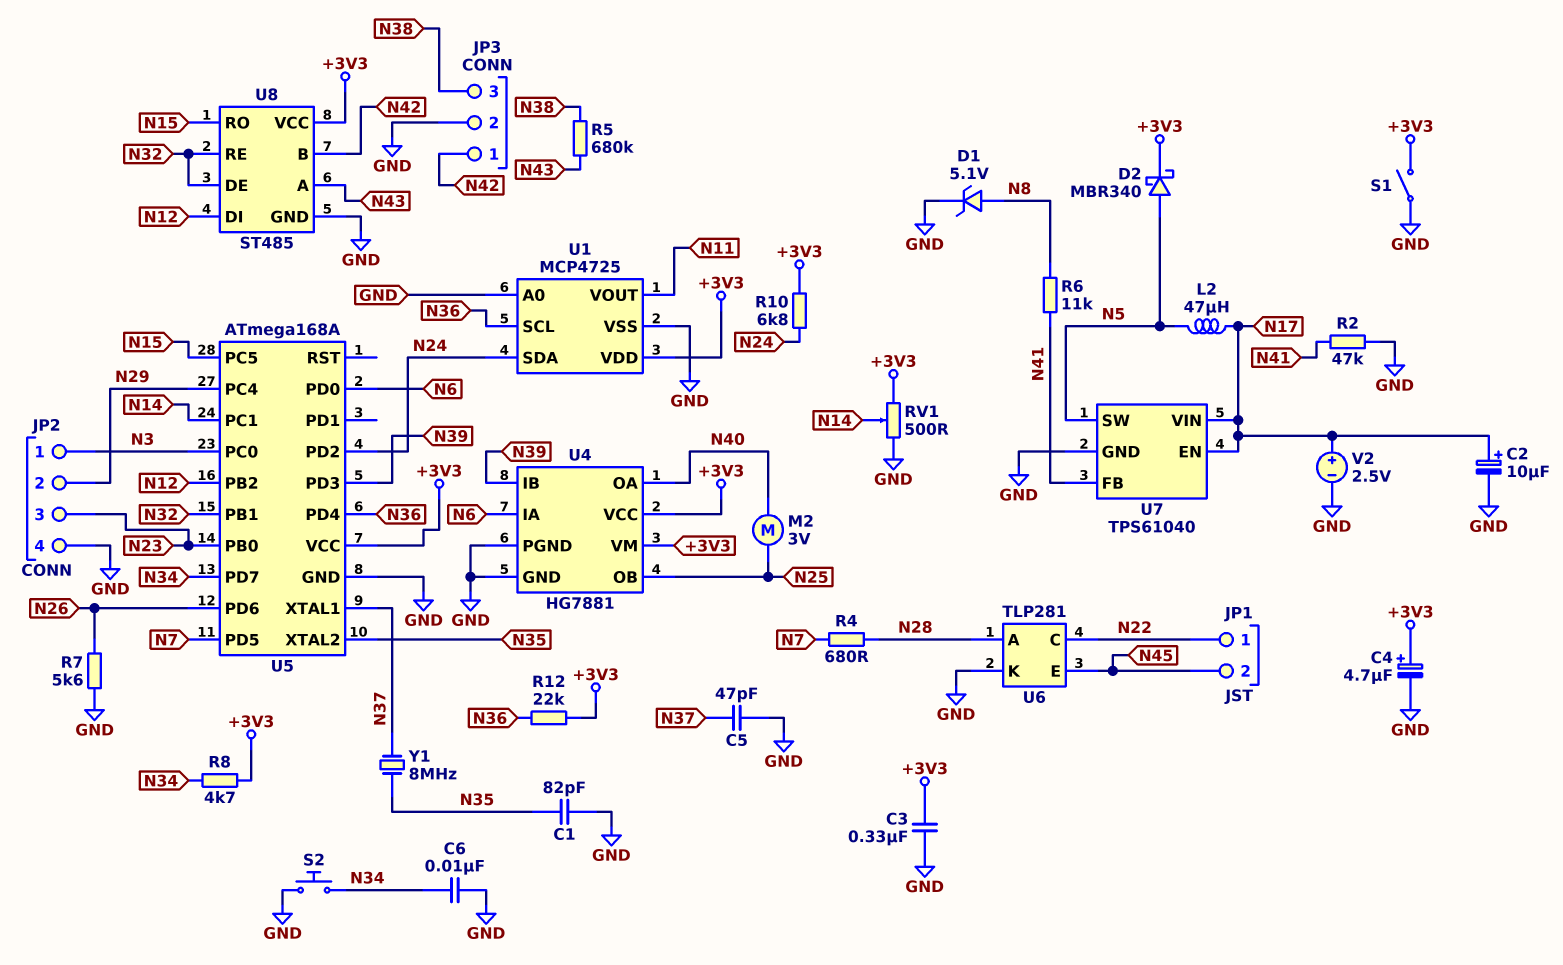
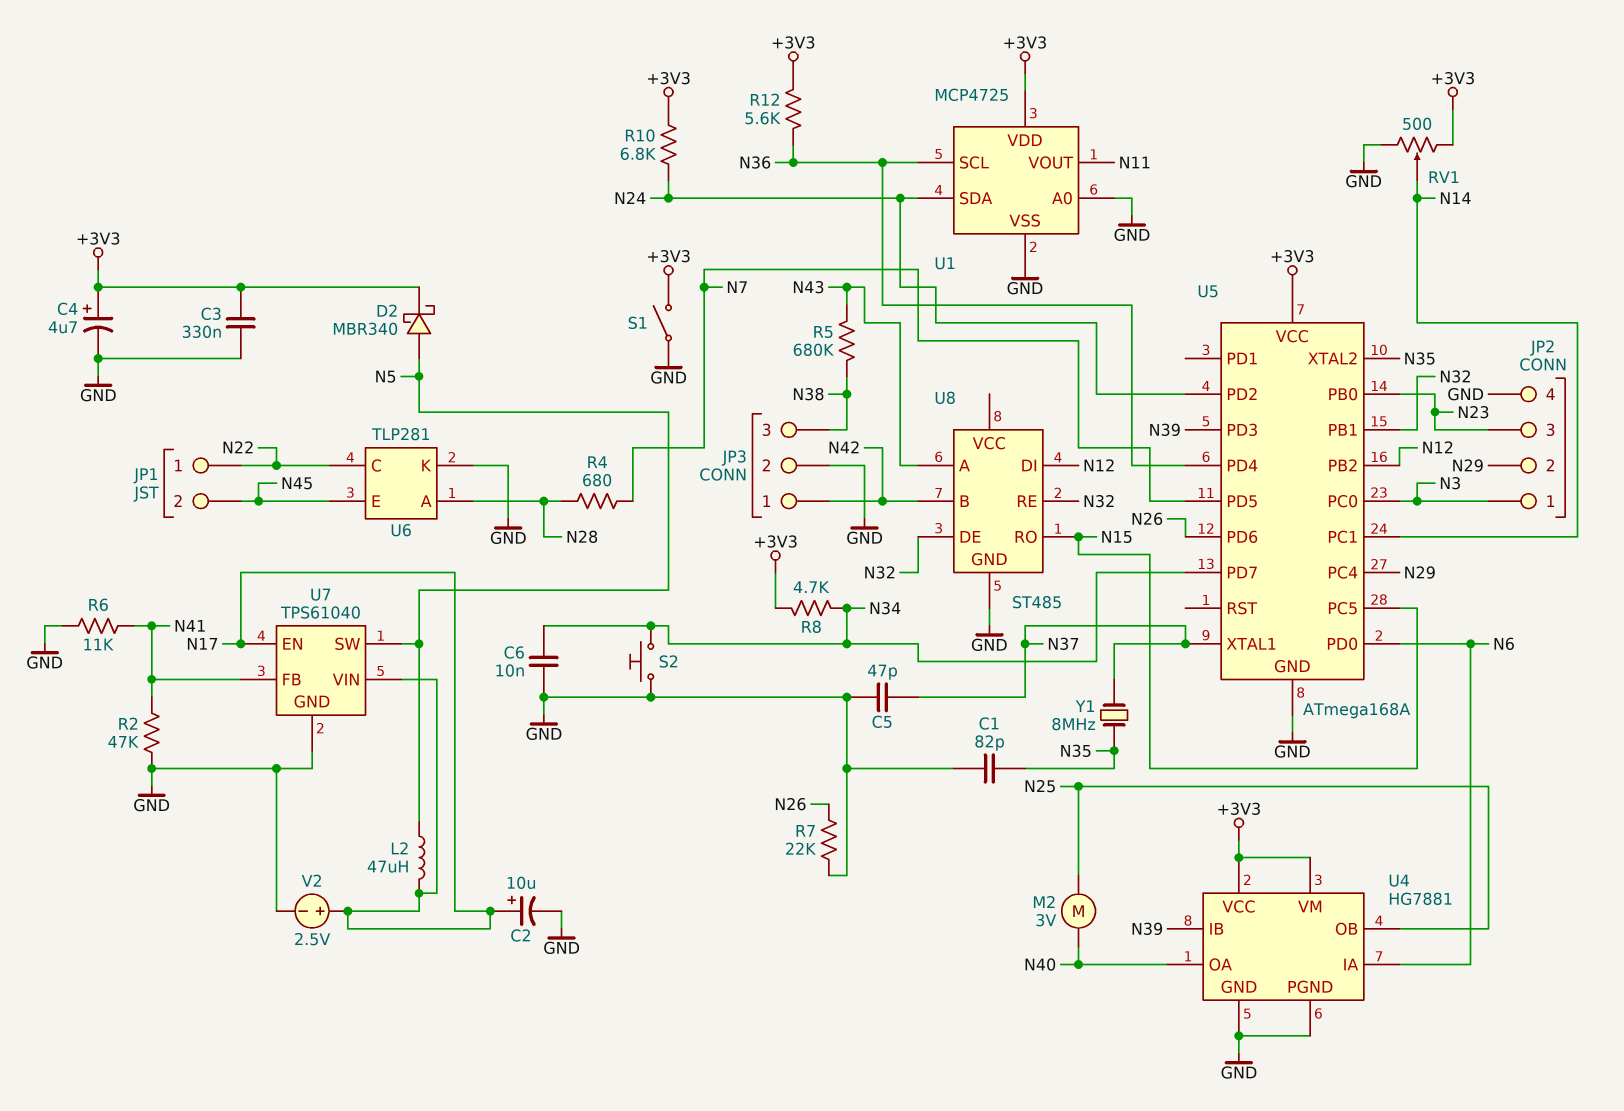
D1: zener 5.1V (A N8, K GND) -> none
R6: 11k (N8, N41) -> 11k (GND, N41)
R7: 5.6k (GND, N26) -> 22k (GND, N26)
R12: 22k (+3V3, N36) -> 5.6k (+3V3, N36)
U8 pin VCC: +3V3 -> none

